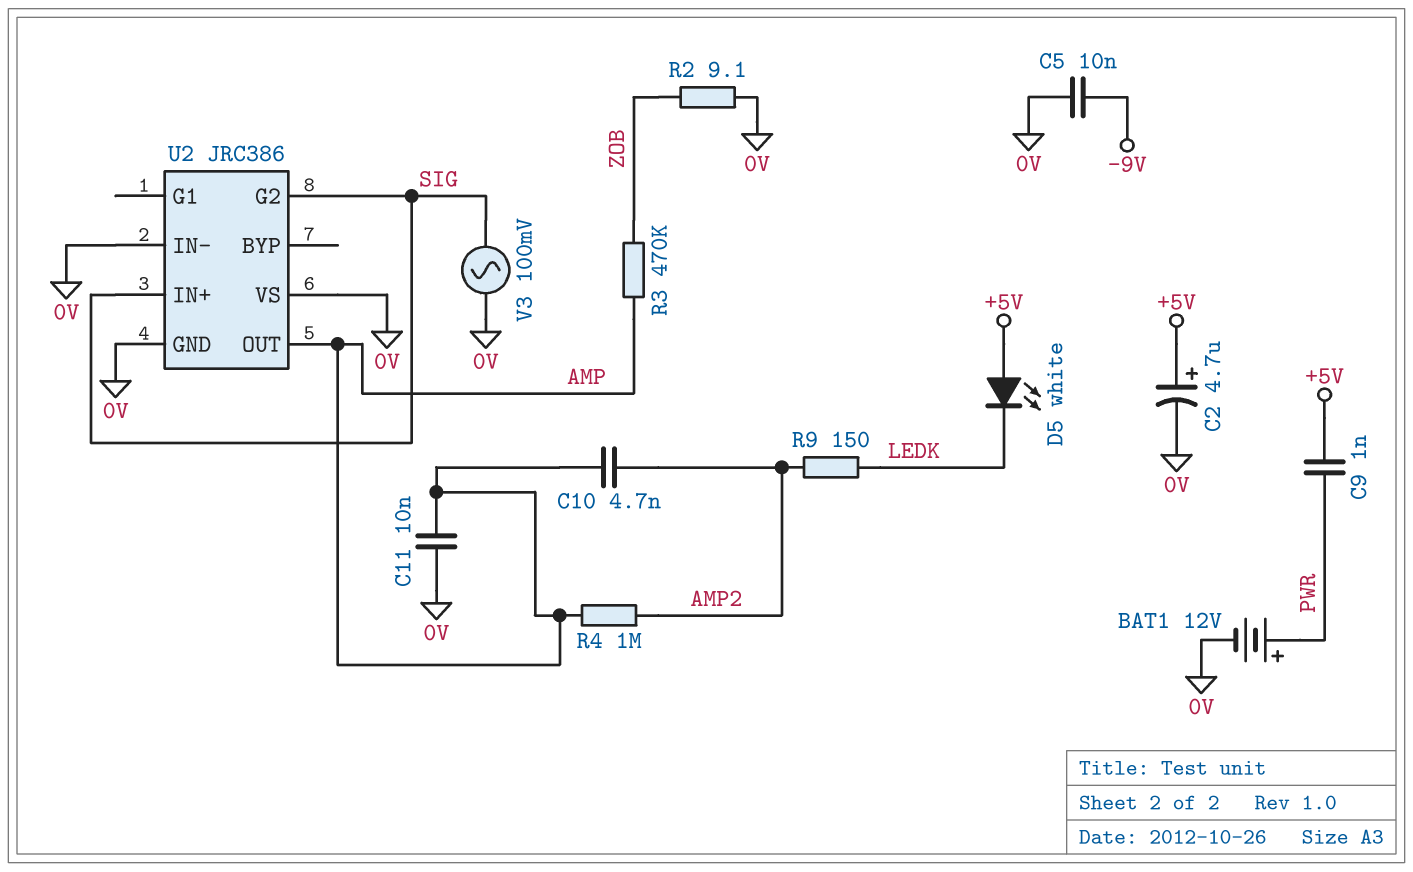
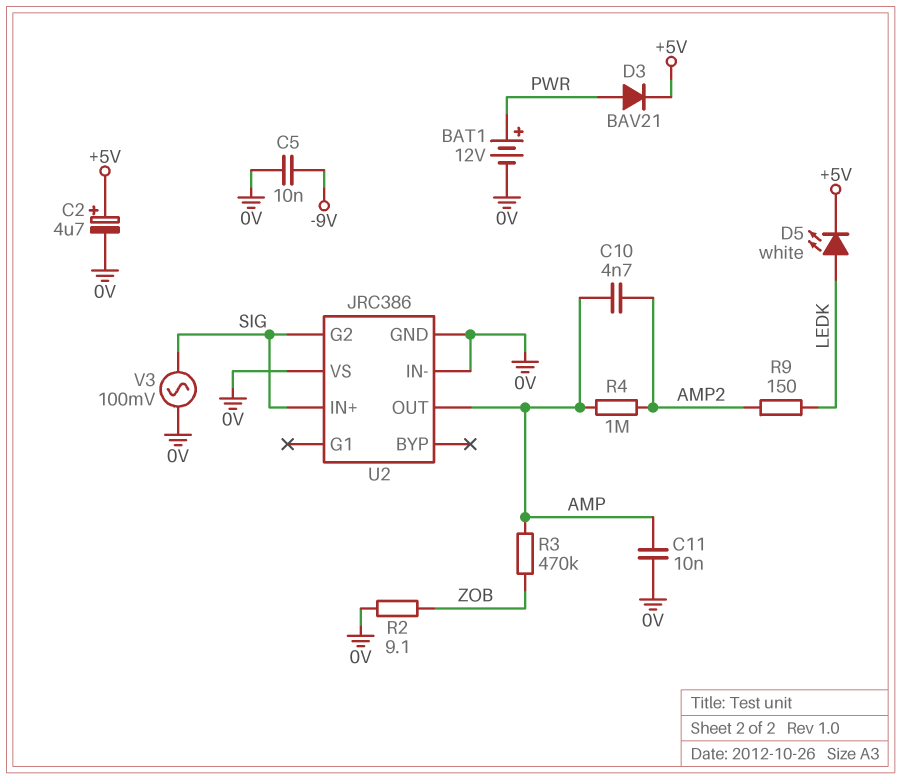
C9: 1nF (+5V, PWR) -> none
D3: none -> diode BAV21 (A PWR, K +5V)
D5: LED white (A +5V, K LEDK) -> LED white (A LEDK, K +5V)

